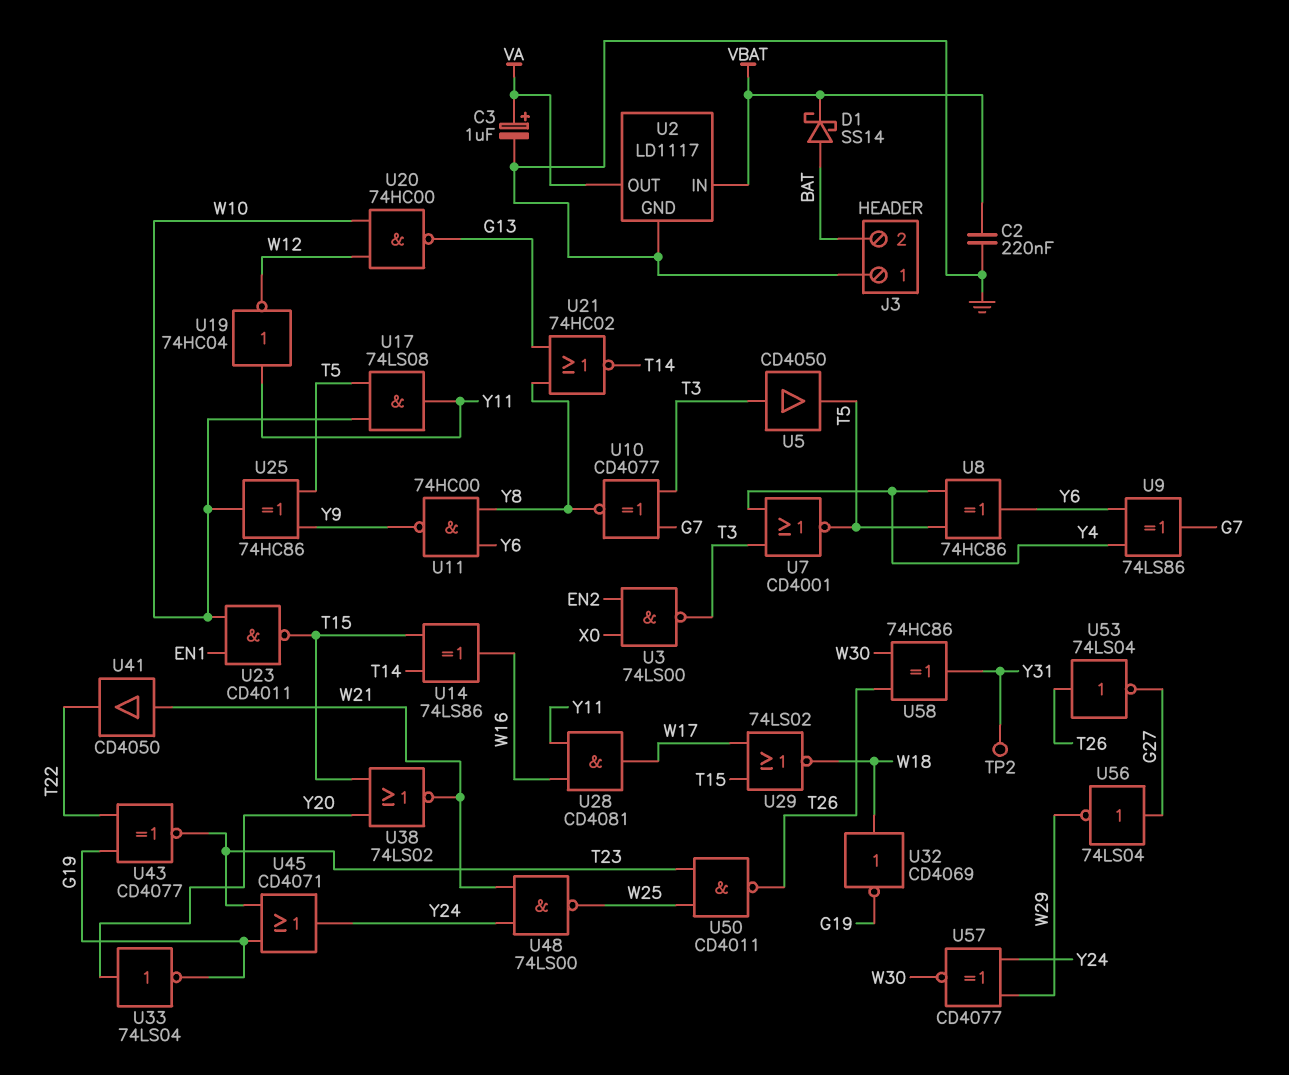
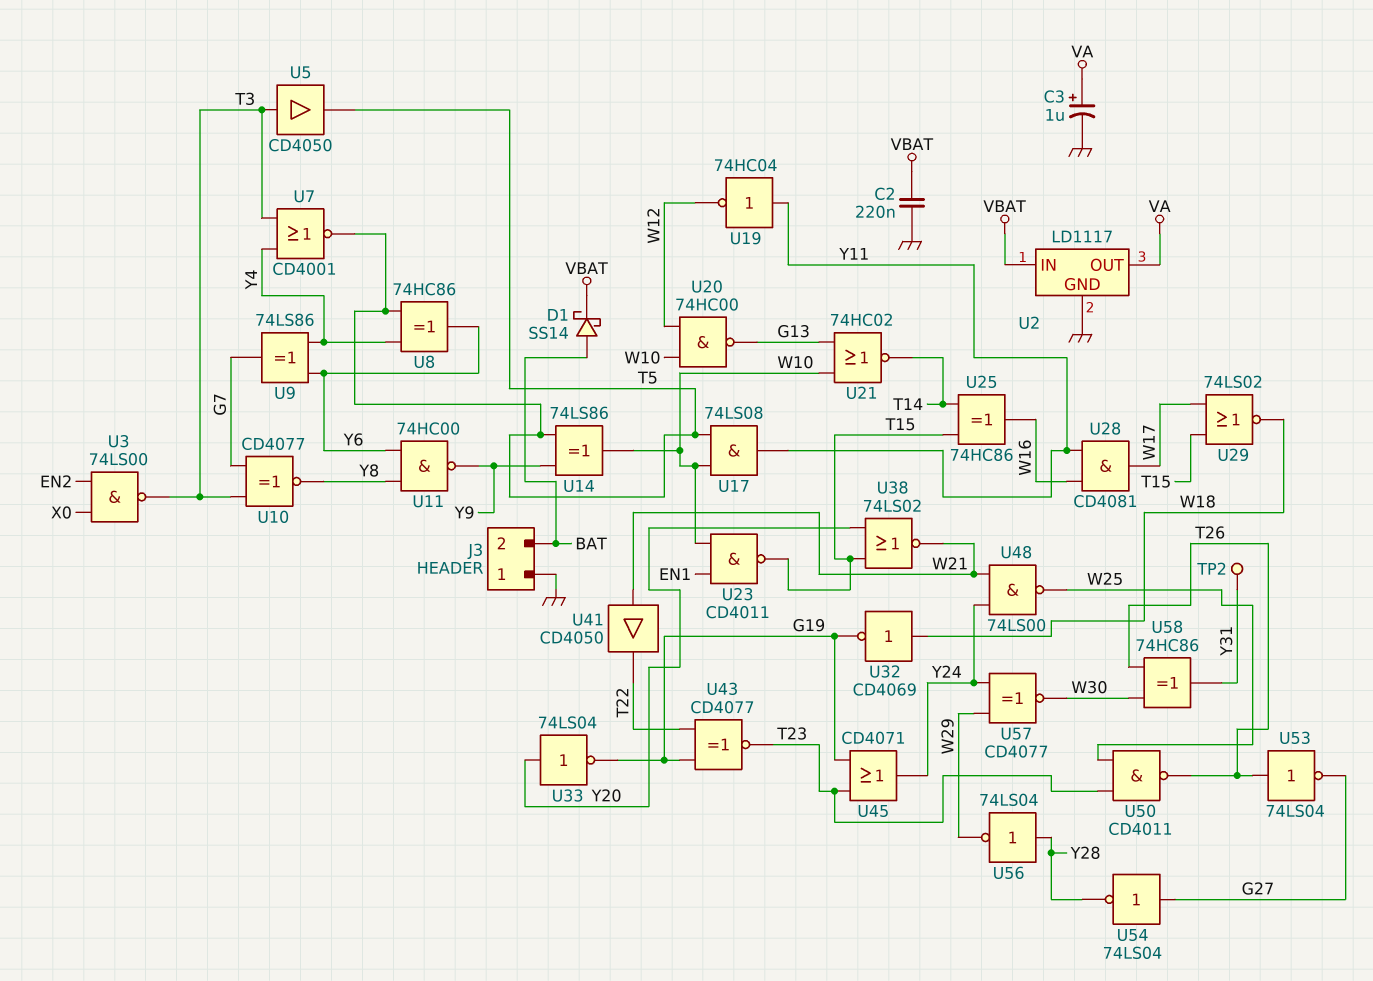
U14: XOR 74LS86 (in T14, in T15, out W16) -> XOR 74LS86 (in T5, in Y9, out W10)
U21: NOR 74HC02 (in G13, in Y8, out T14) -> NOR 74HC02 (in G13, in W10, out T14)
U25: XOR 74HC86 (in T5, in Y9, out W10) -> XOR 74HC86 (in T14, in T15, out W16)
U54: none -> NOT 74LS04 (in G27, out Y28)
U56: NOT 74LS04 (in G27, out W29) -> NOT 74LS04 (in Y28, out W29)

